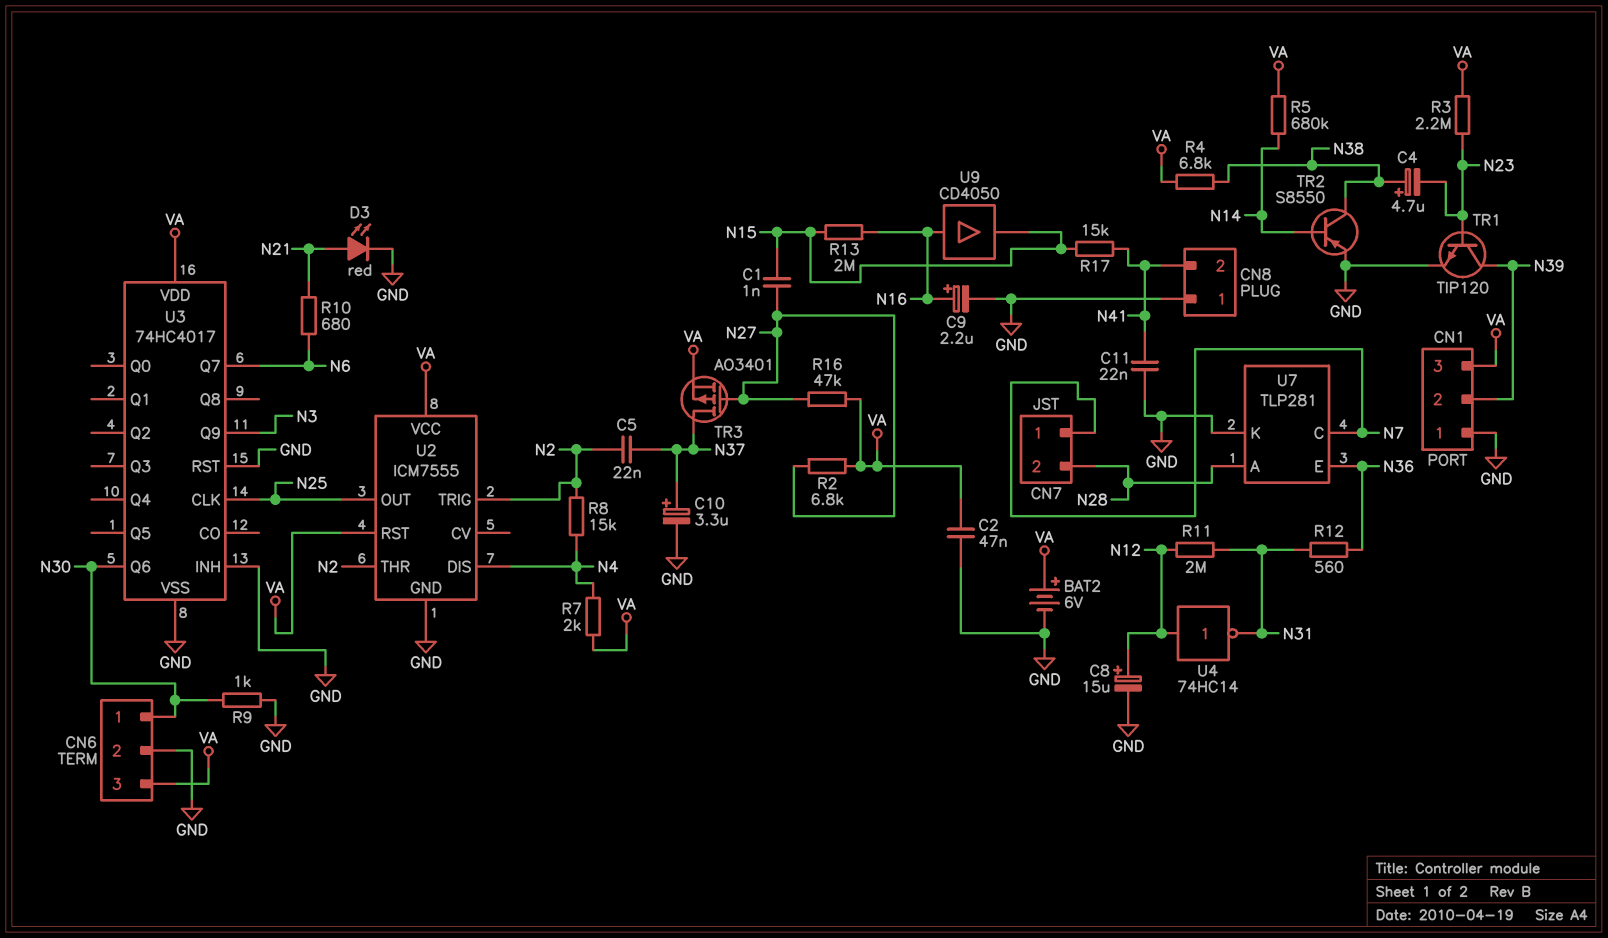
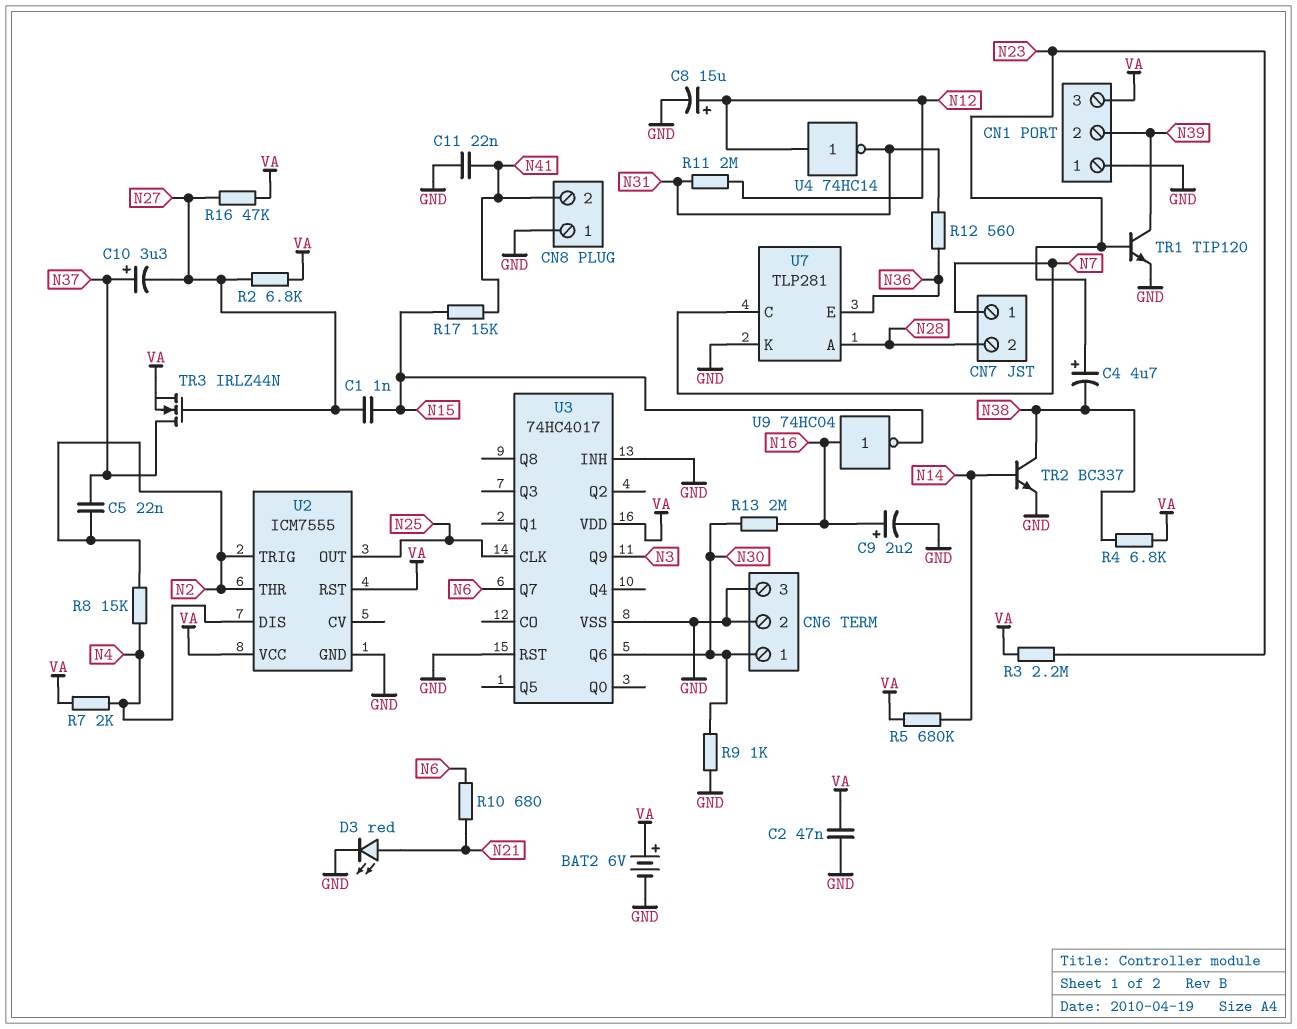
C4: 4.7uF (plus N38, minus N23) -> 4.7uF (plus N23, minus N38)
C10: 3.3uF (plus N37, minus GND) -> 3.3uF (plus N37, minus N27)
CN6 pin 3: VA -> GND
R13: 2M (N15, N16) -> 2M (N16, N30)
TR2: PNP S8550 (B N14, C N38, E GND) -> NPN BC337 (B N14, C N38, E GND)
TR3: PMOS AO3401 (G N27, D N37, S VA) -> NMOS IRLZ44N (G N27, D N37, S VA)
U9: buffer CD4050 (in N16, out N15) -> NOT 74HC04 (in N16, out N15)

